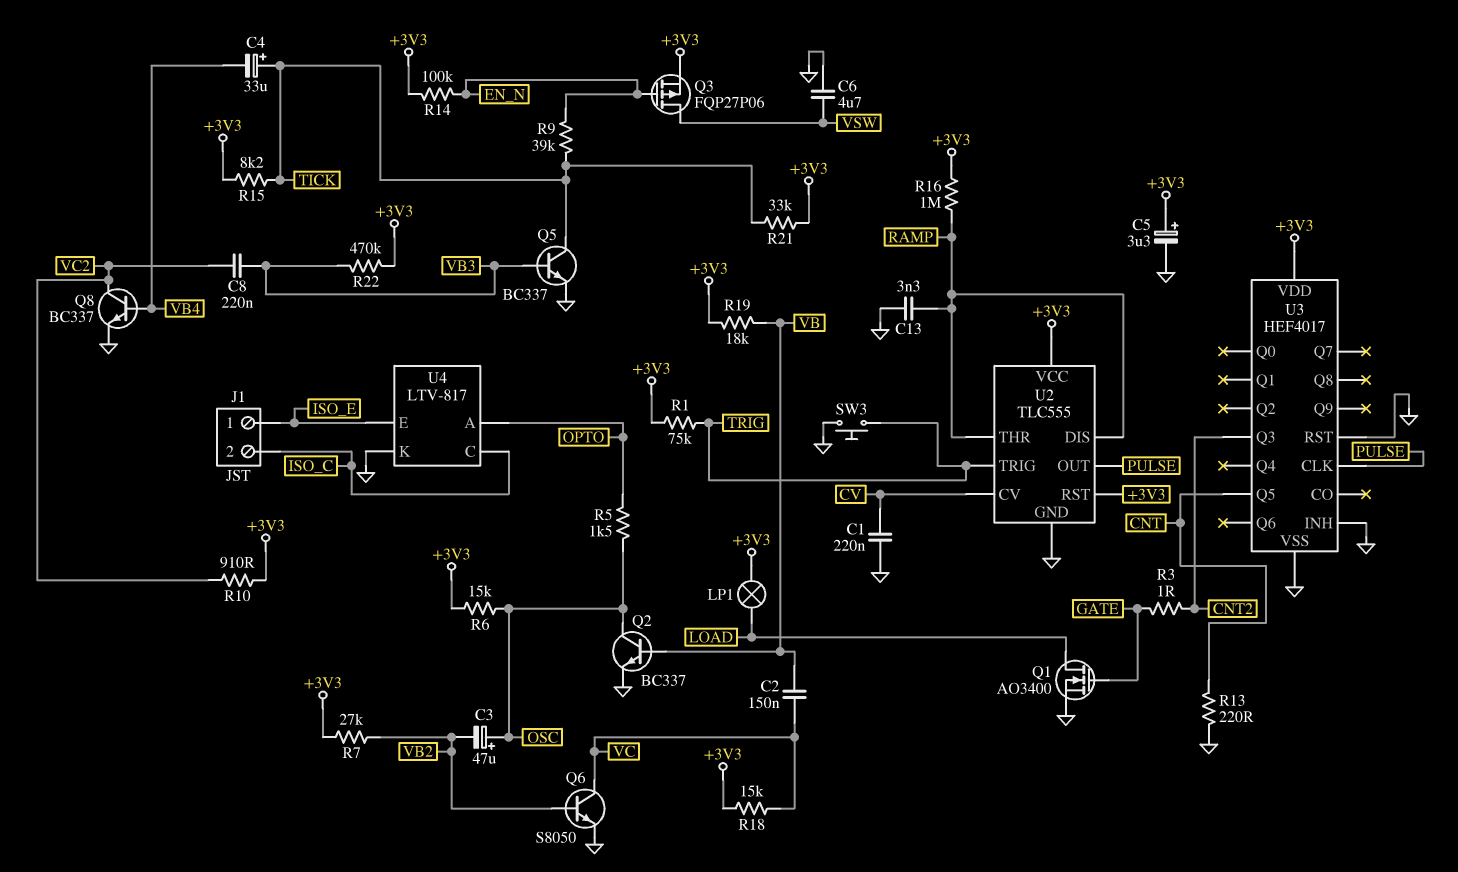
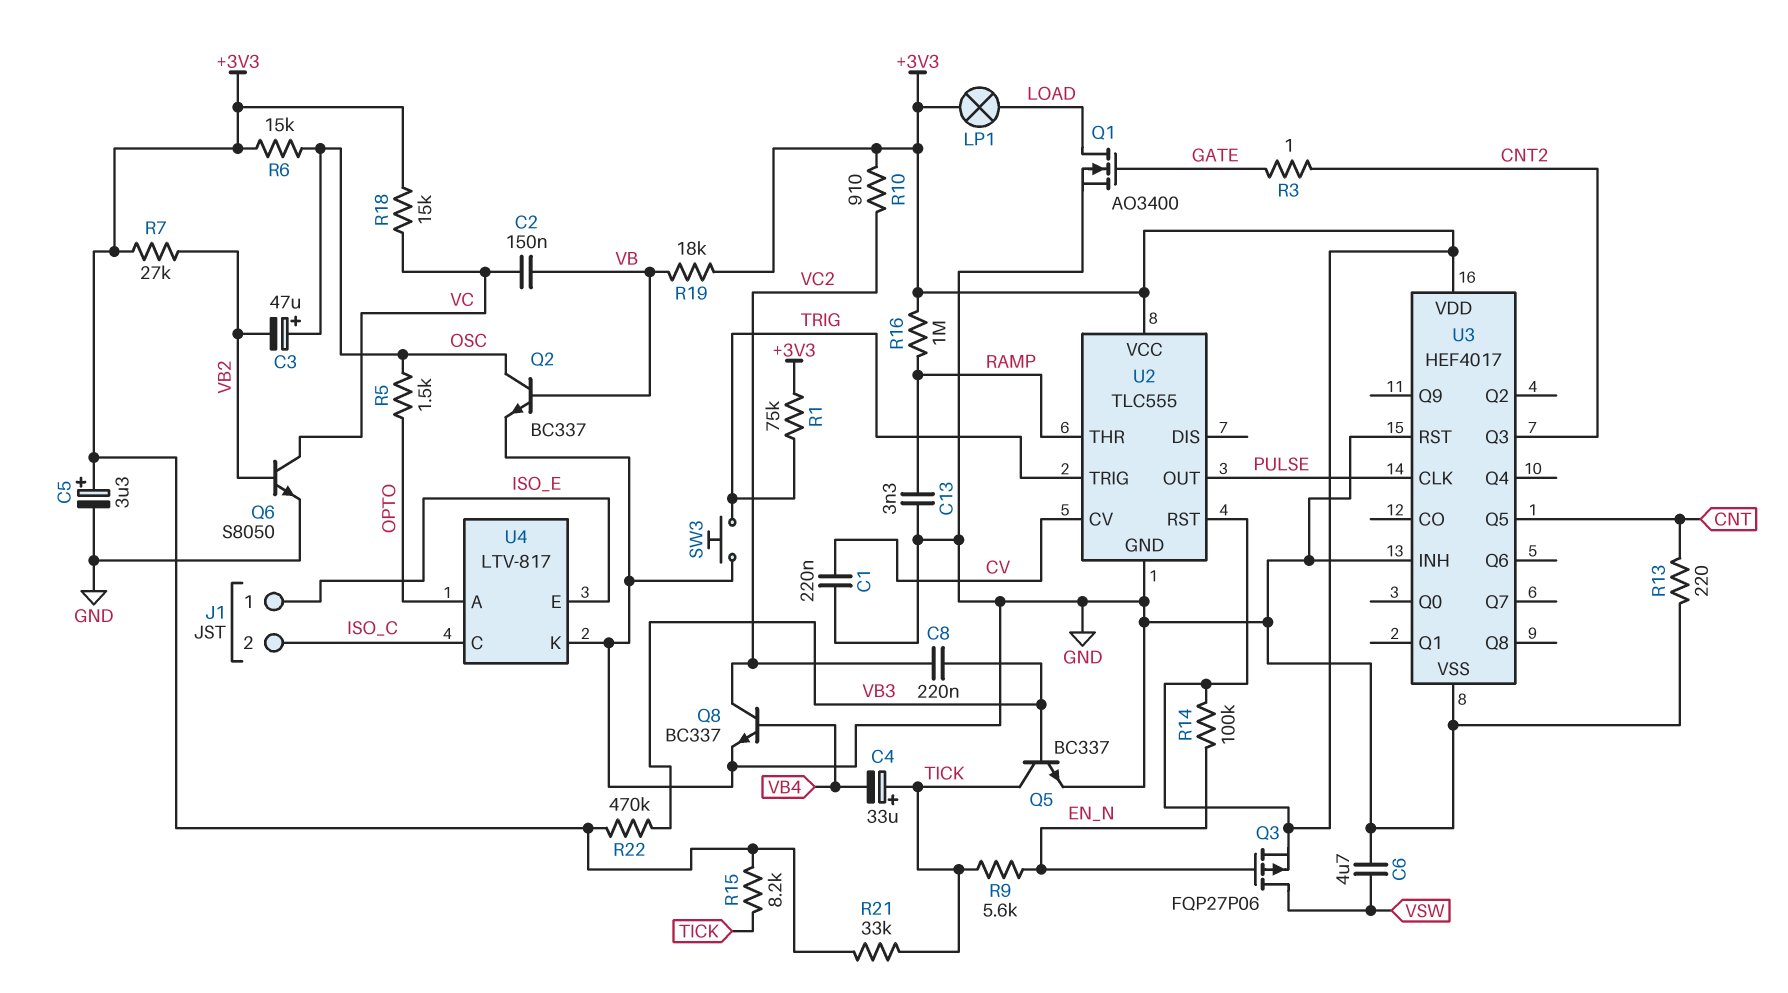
R9: 39k (EN_N, TICK) -> 5.6k (EN_N, TICK)
U2 pin DIS: RAMP -> none

